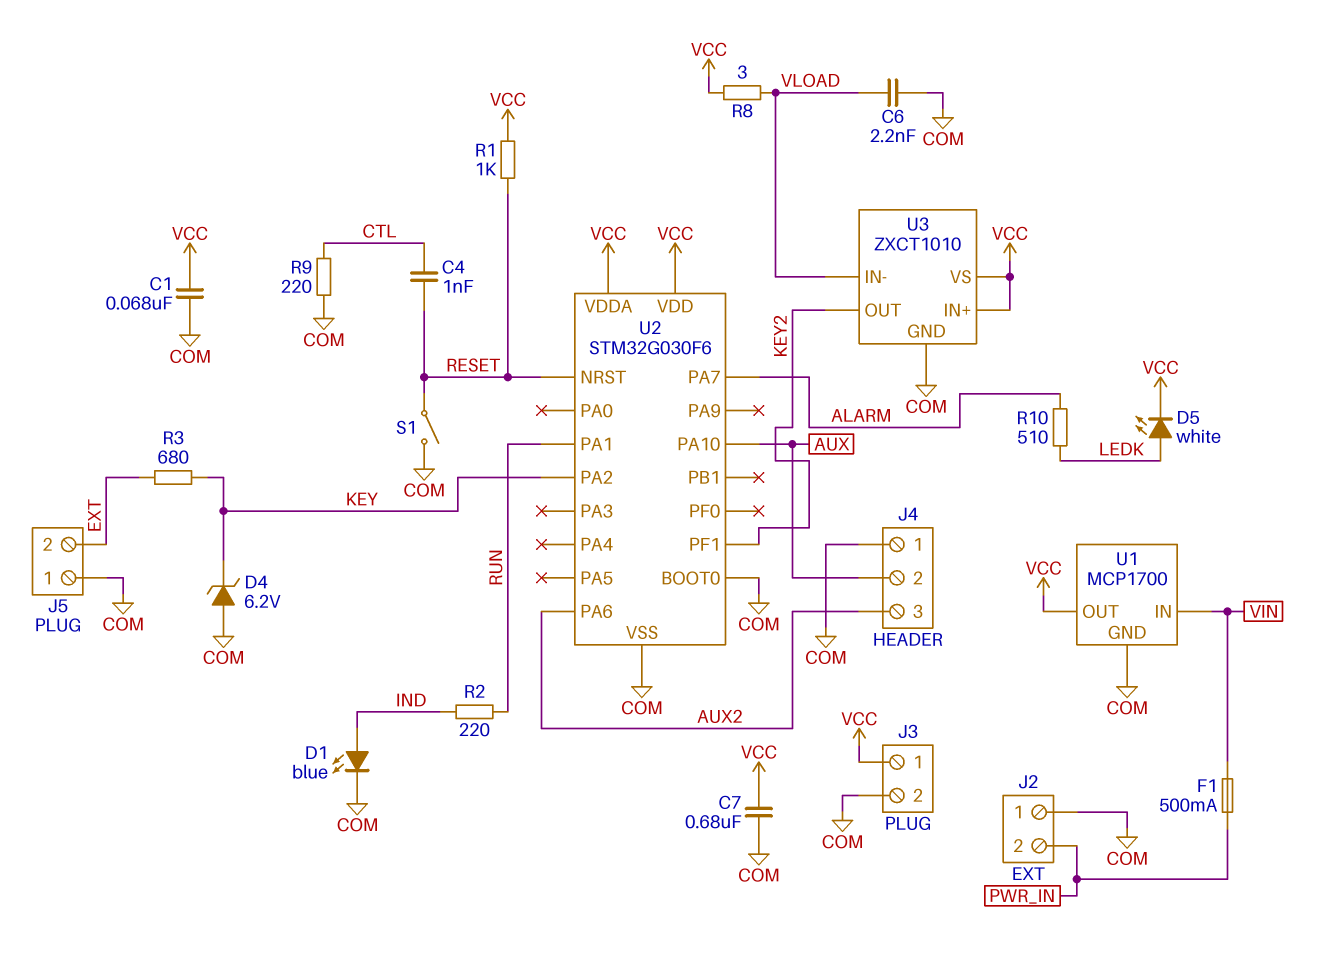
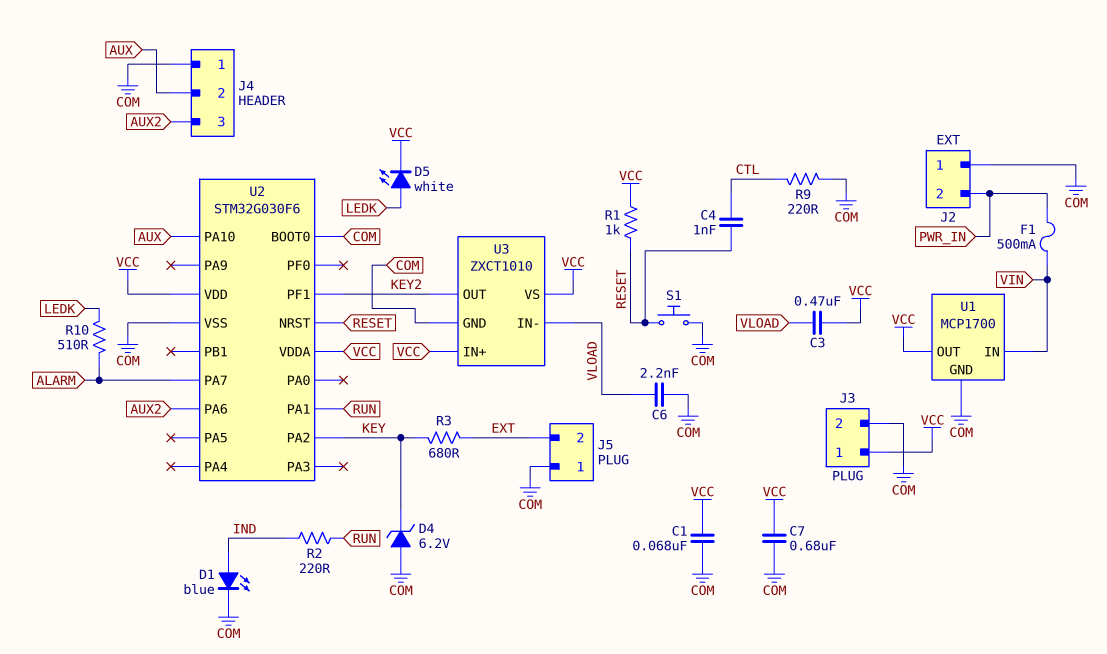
C3: none -> 470nF (VCC, VLOAD)
R8: 3 (VCC, VLOAD) -> none
S1: switch (COM, RESET) -> button (COM, RESET)

